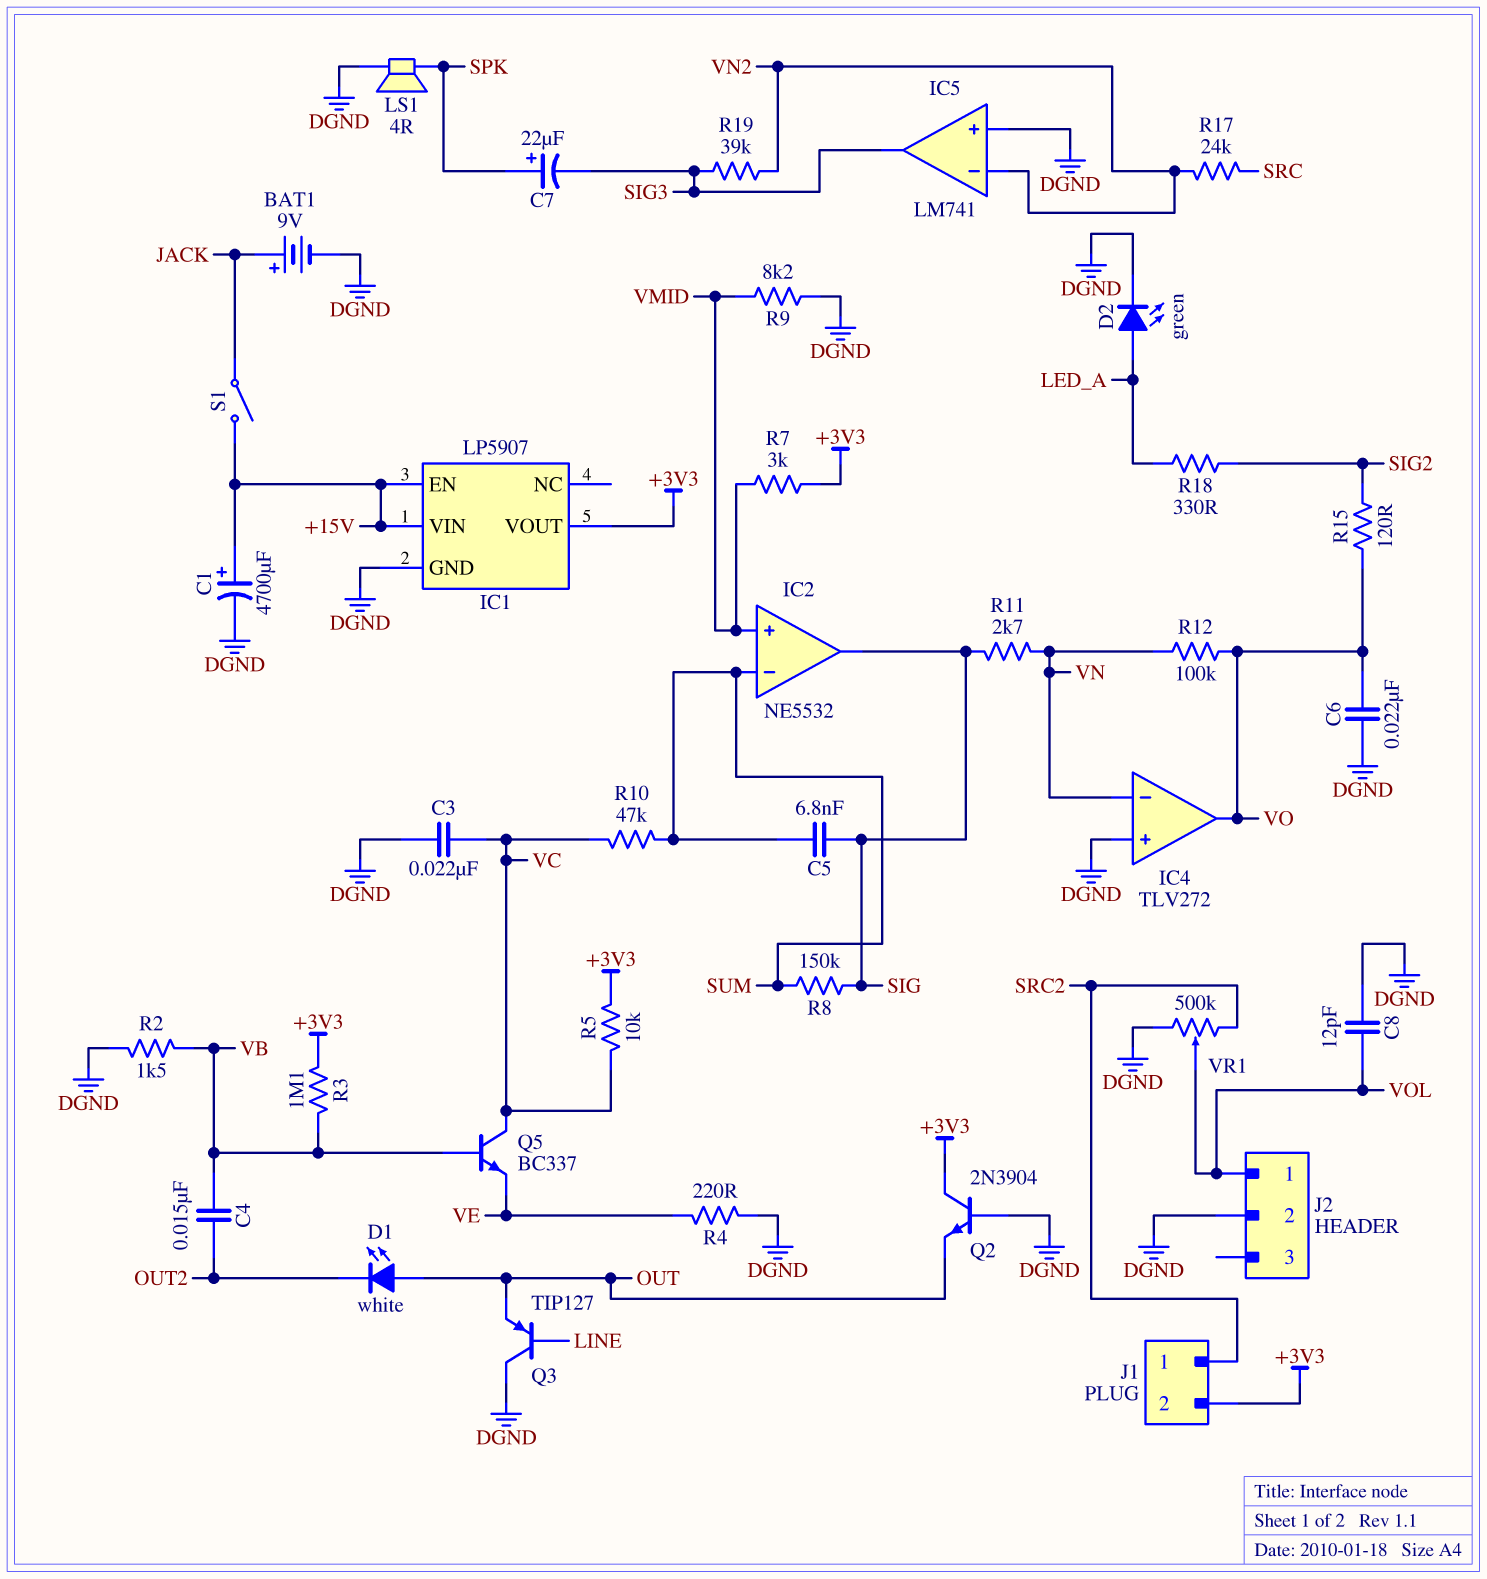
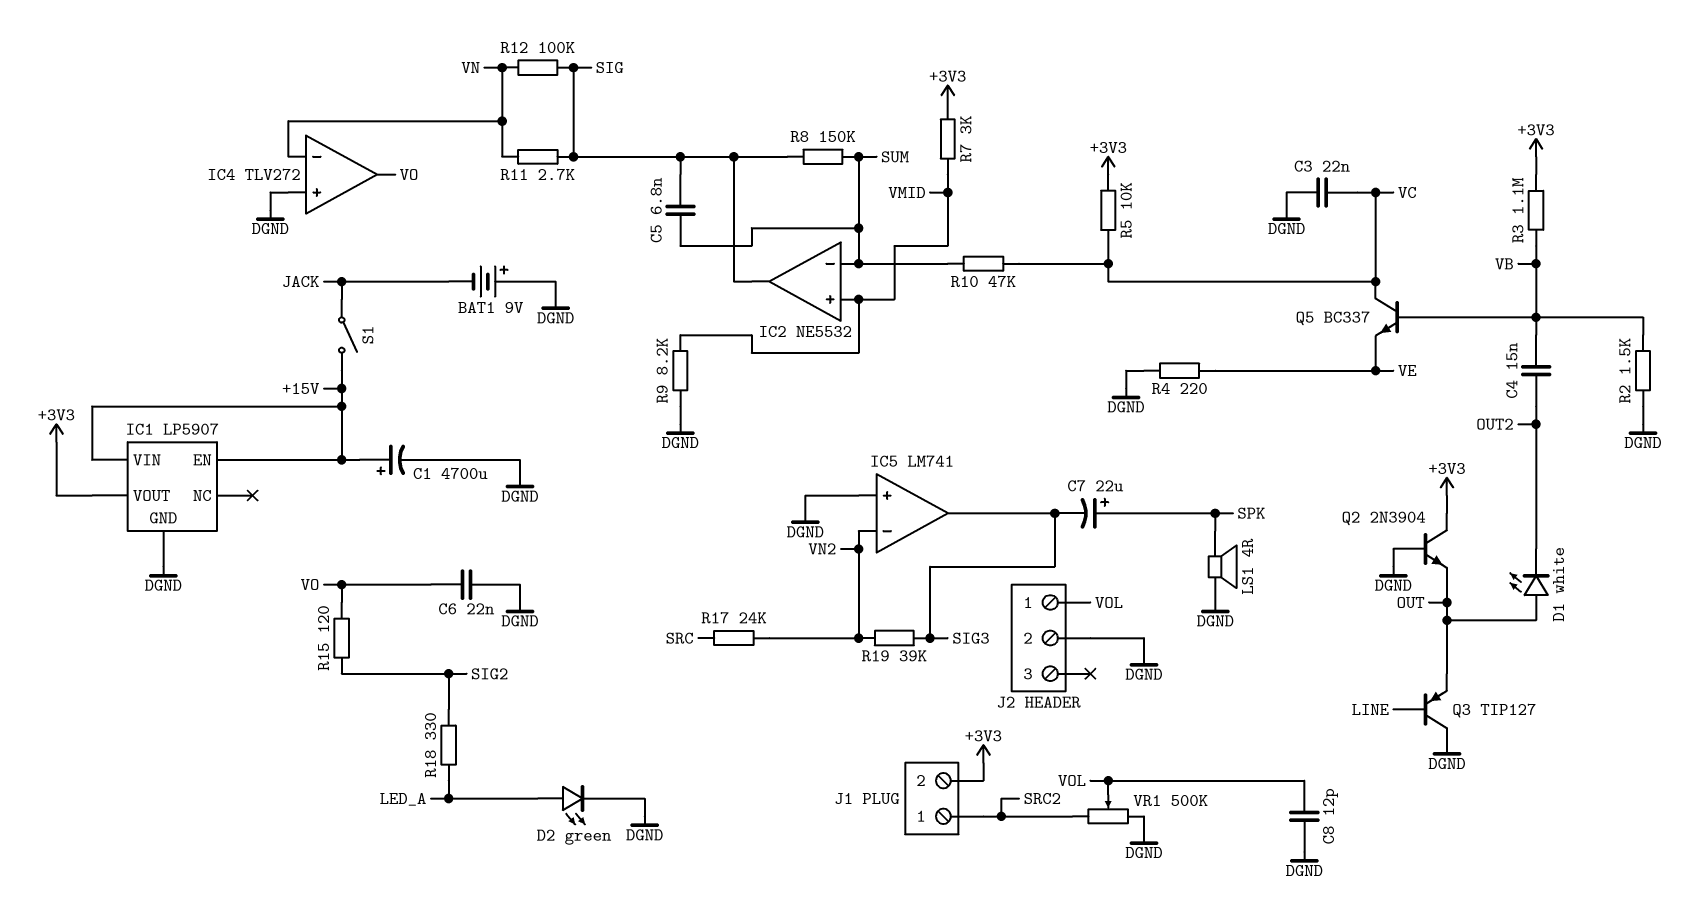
BAT1: 9V (plus JACK, minus DGND) -> 9V (plus DGND, minus JACK)
R12: 100k (VN, VO) -> 100k (SIG, VN)

